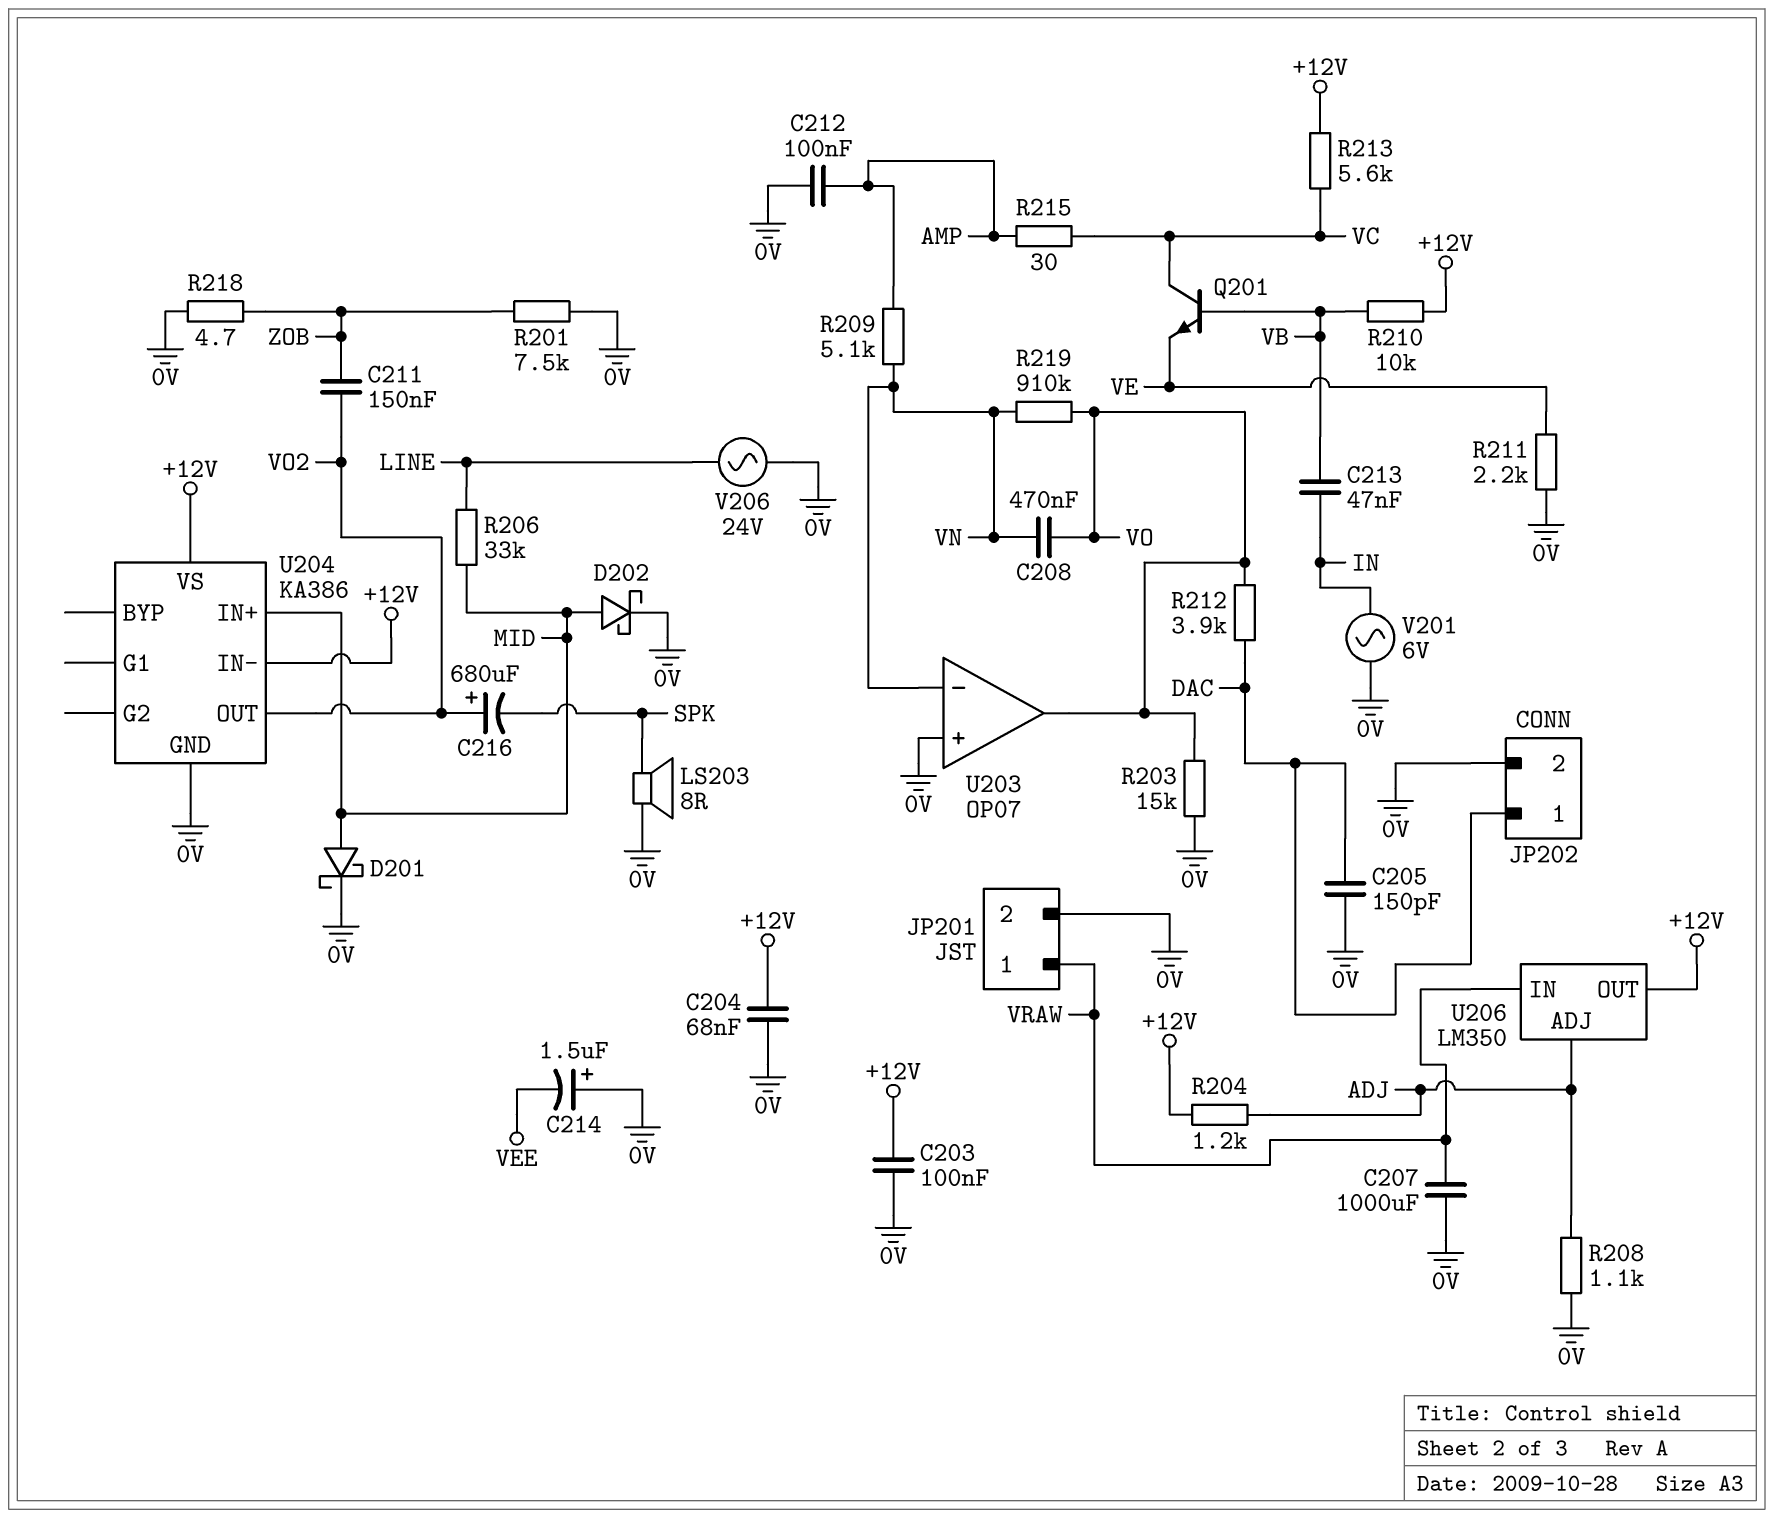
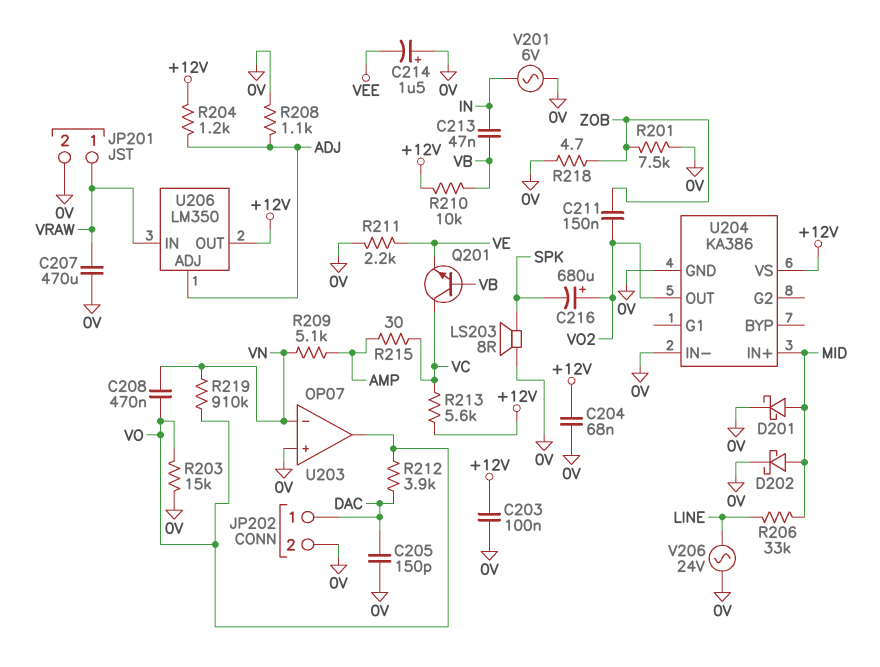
C207: 1000uF (0V, VRAW) -> 470uF (0V, VRAW)
C212: 100nF (0V, AMP) -> none
U204 pin IN-: +12V -> 0V

